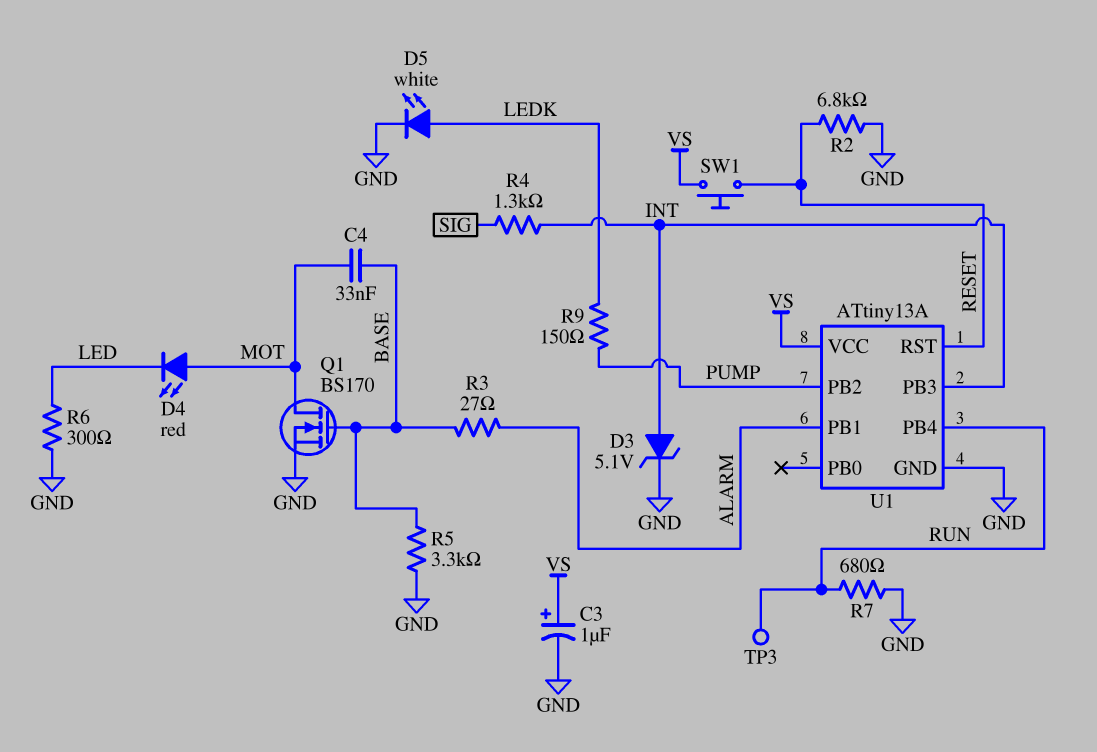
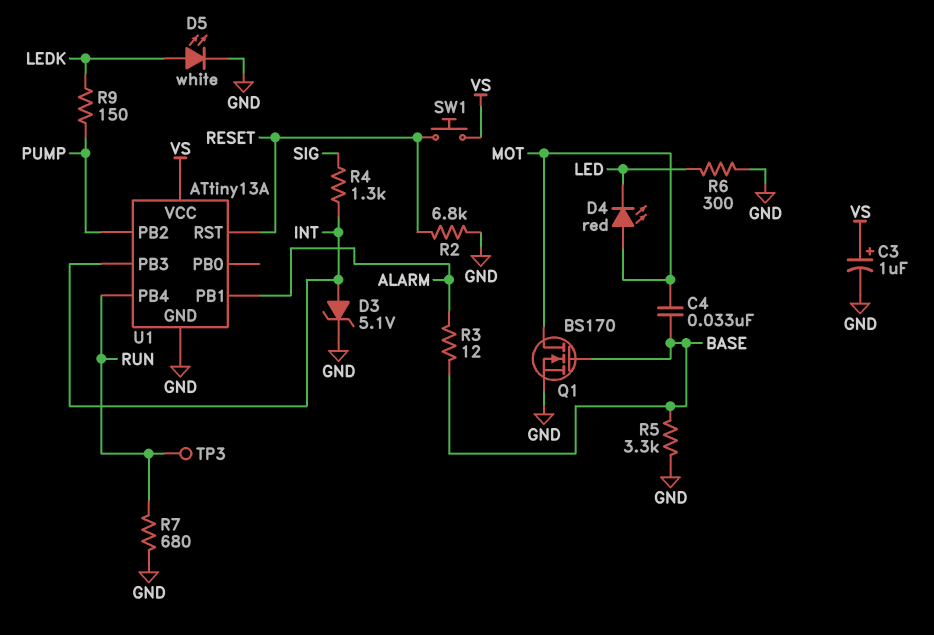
R3: 27 (ALARM, BASE) -> 12 (ALARM, BASE)

